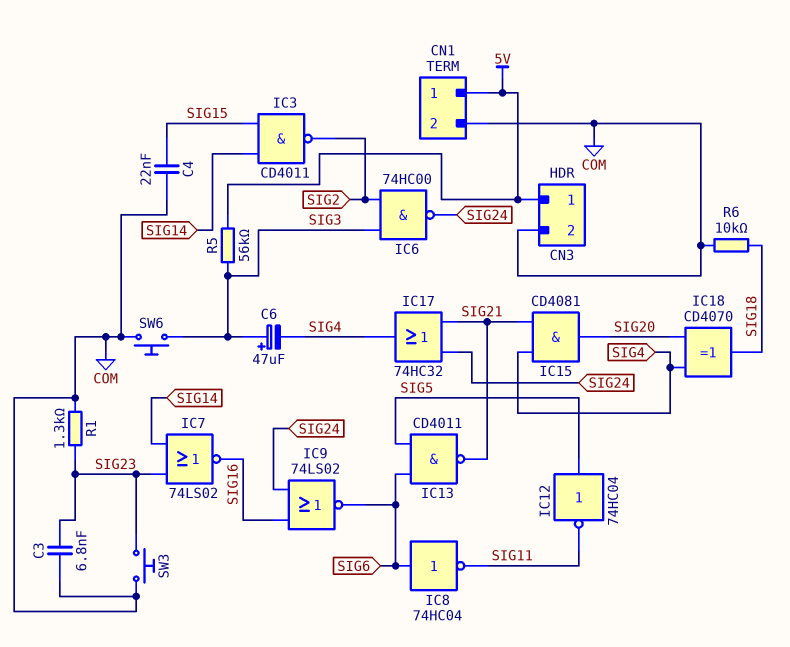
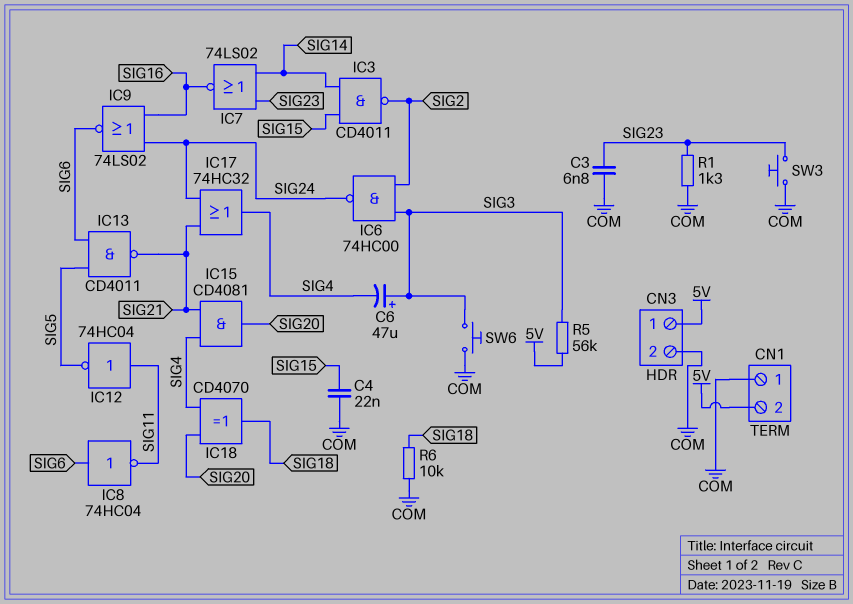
CN1 pin 1: 5V -> COM
CN1 pin 2: COM -> 5V
IC12: NOT 74HC04 (in SIG5, out SIG11) -> NOT 74HC04 (in SIG11, out SIG5)

